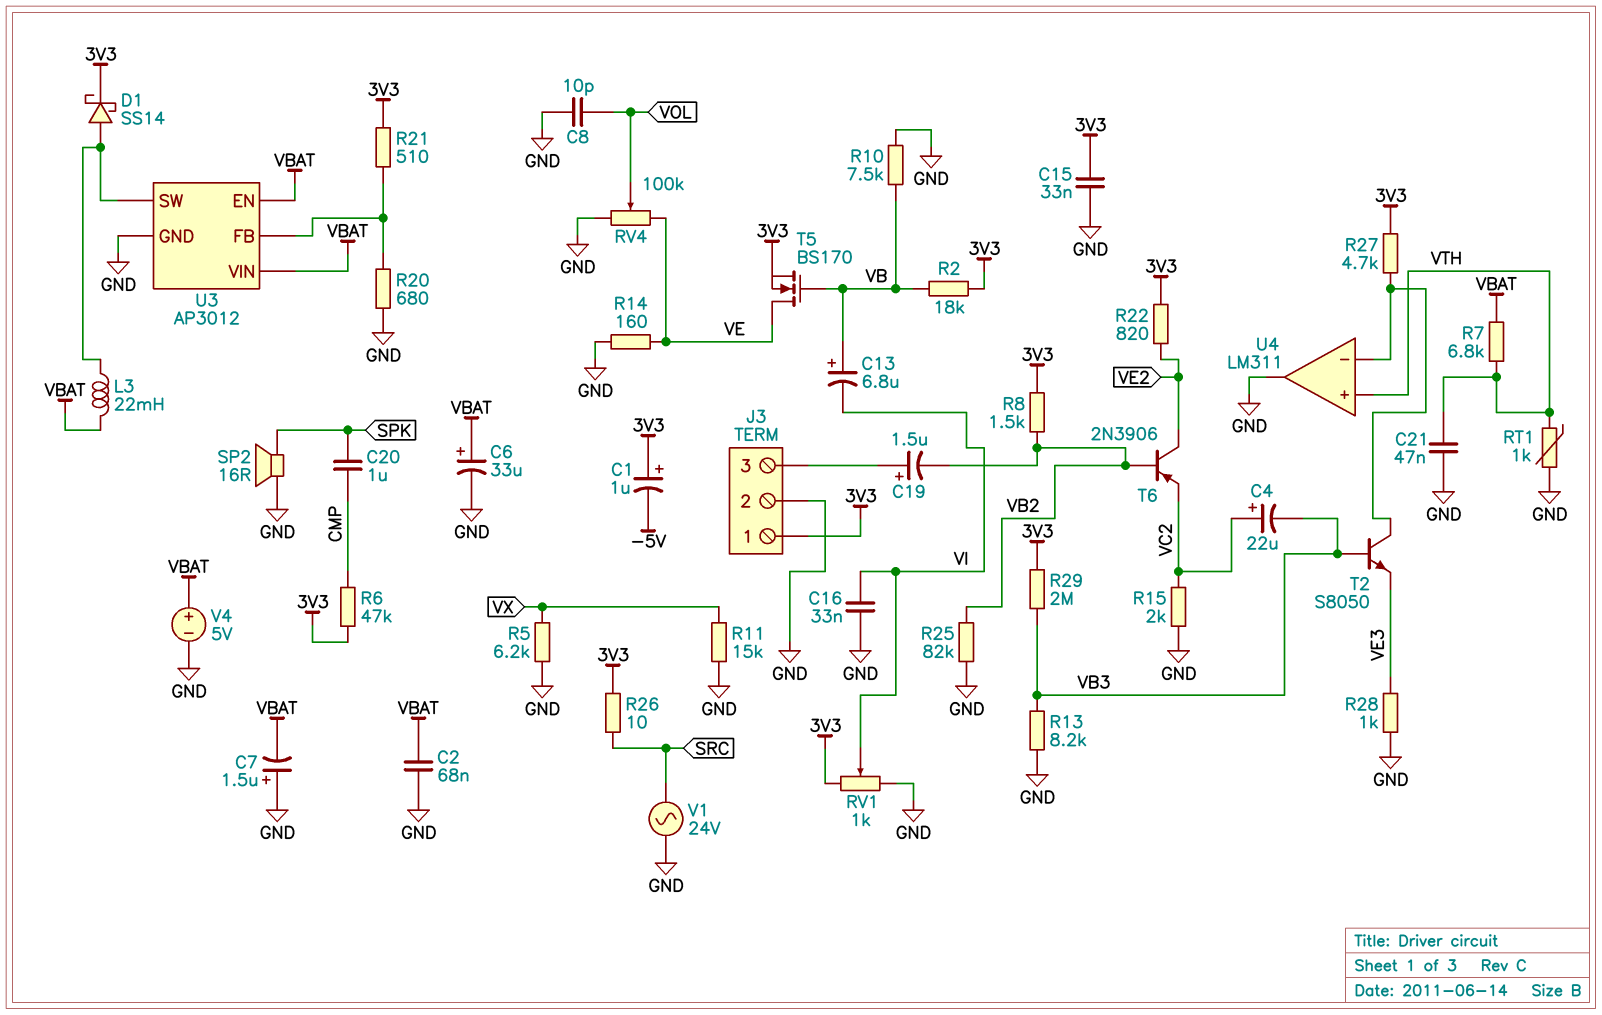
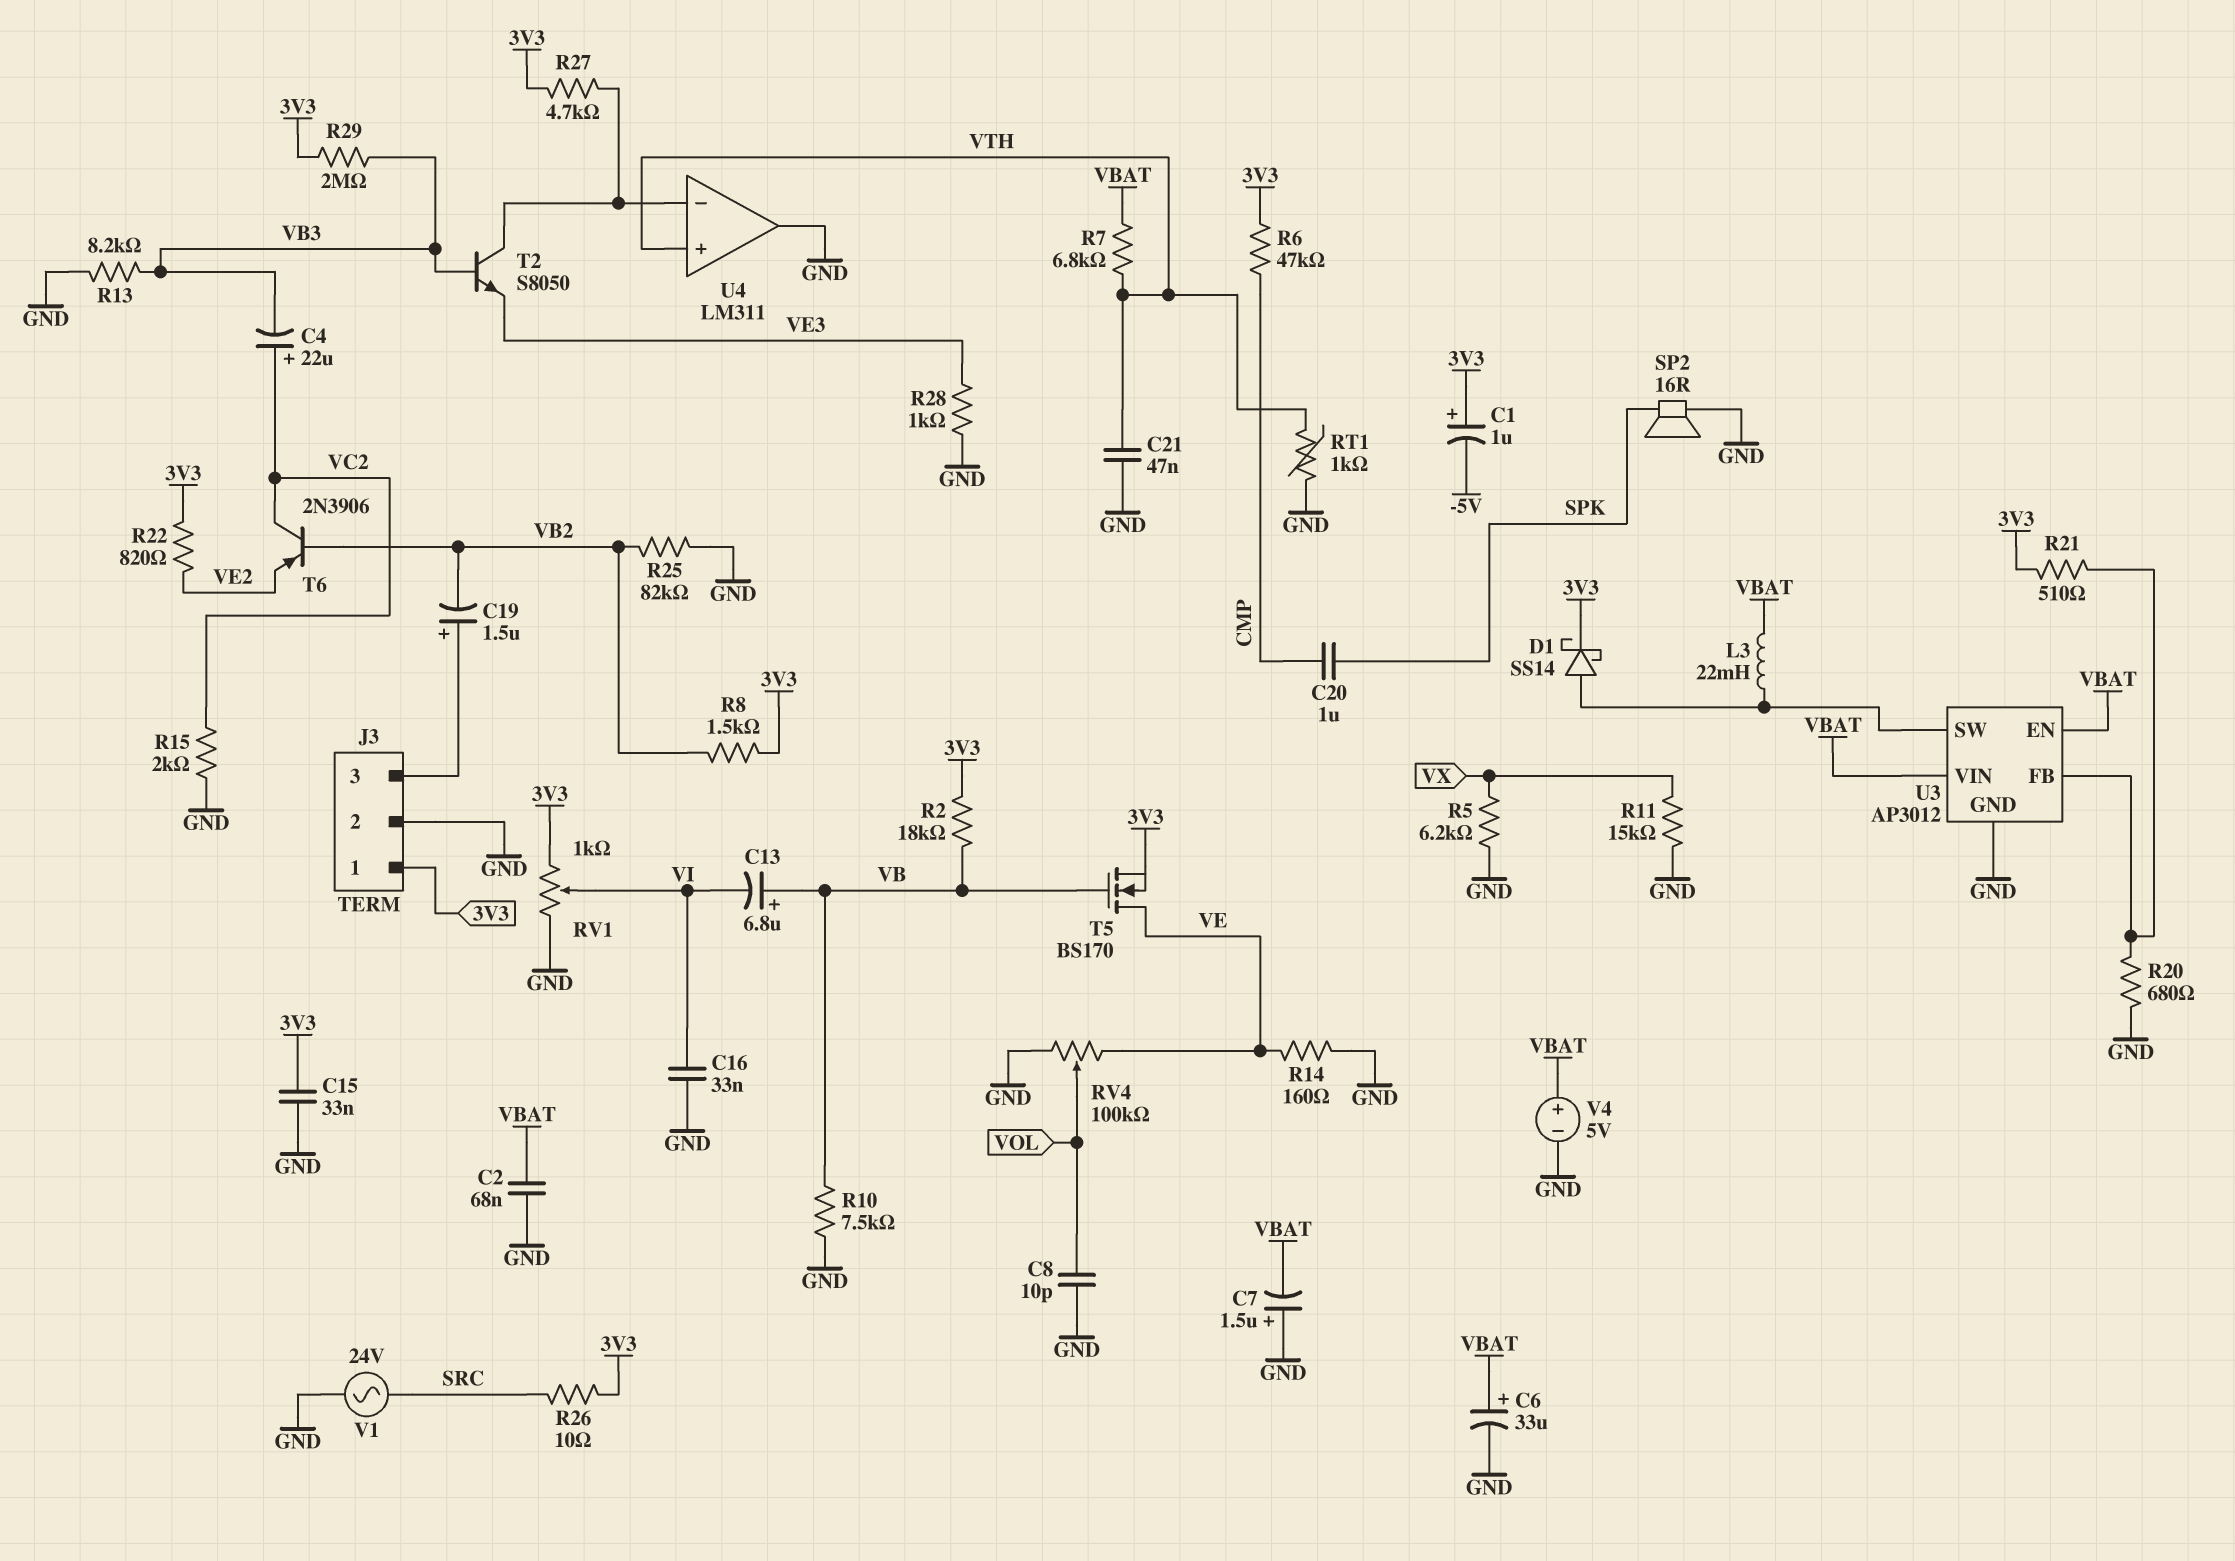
T6: PNP 2N3906 (B VB2, C VE2, E VC2) -> PNP 2N3906 (B VB2, C VC2, E VE2)

